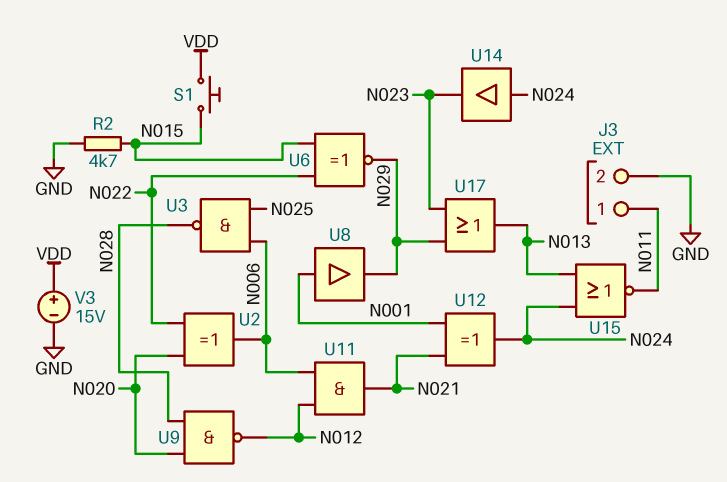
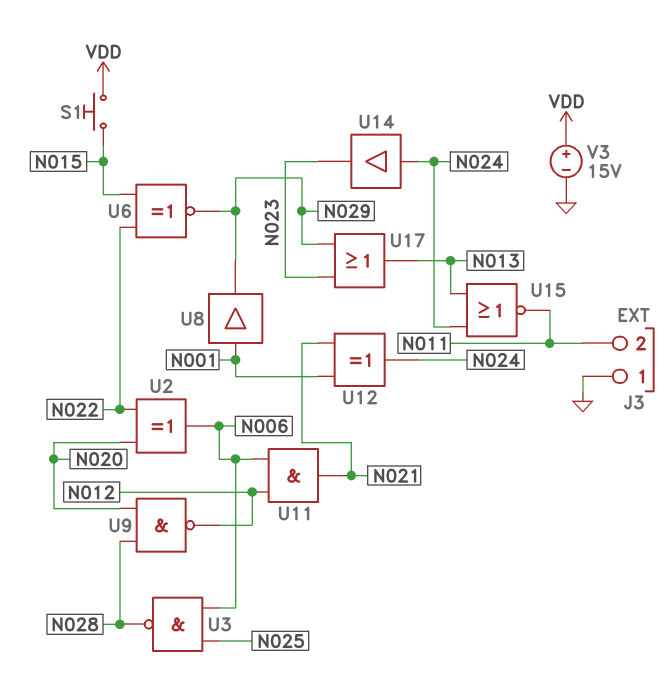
J3 pin 1: N011 -> GND
J3 pin 2: GND -> N011
R2: 4.7k (GND, N015) -> none

